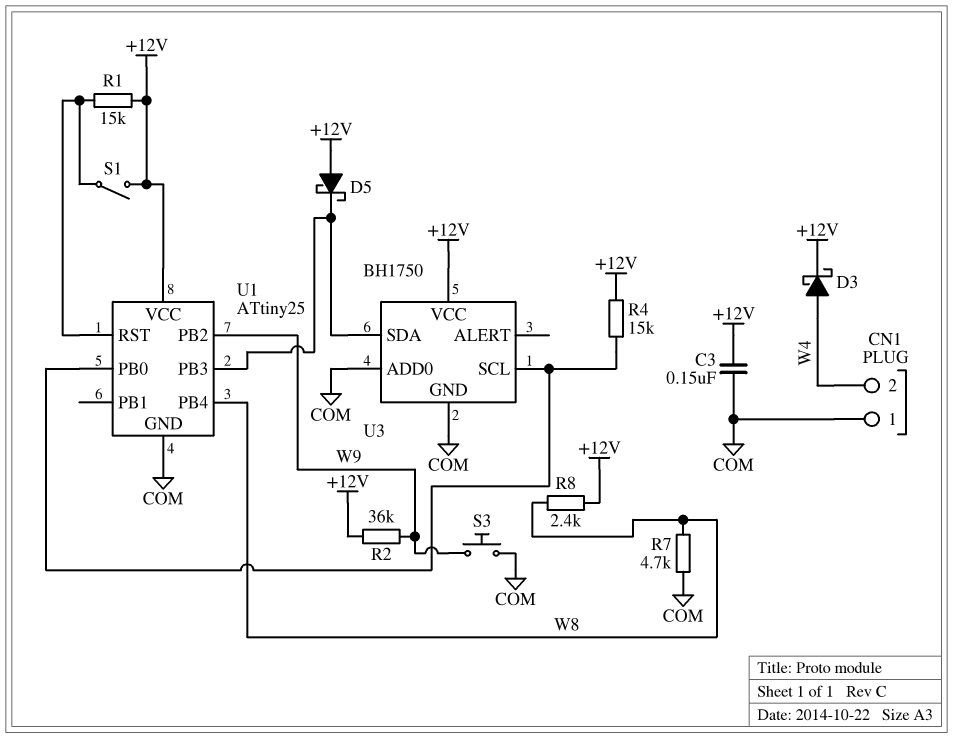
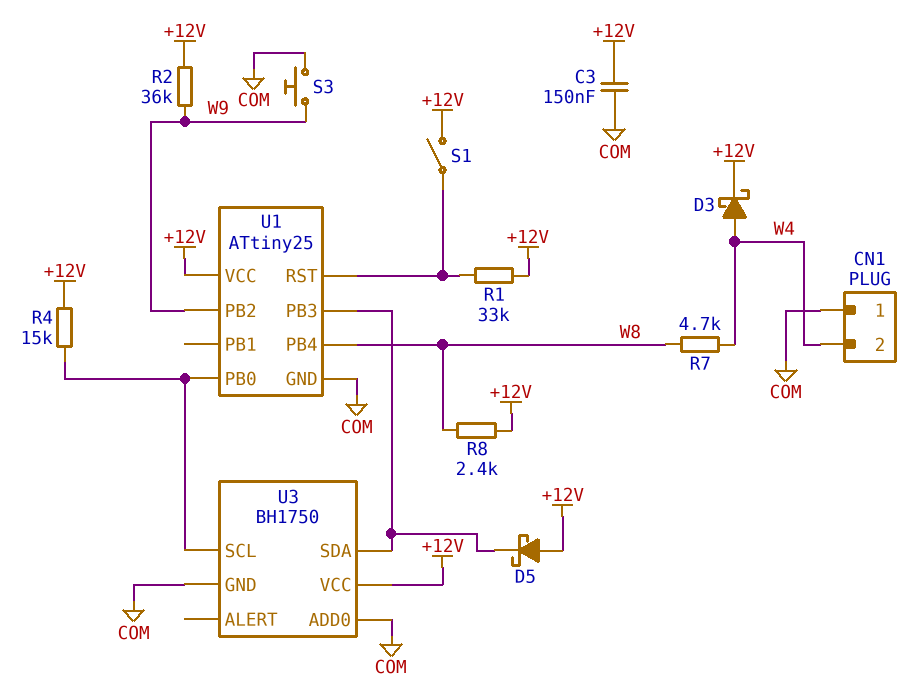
R1: 15k (+12V, U1/RST) -> 33k (+12V, U1/RST)
R7: 4.7k (COM, W8) -> 4.7k (W4, W8)

